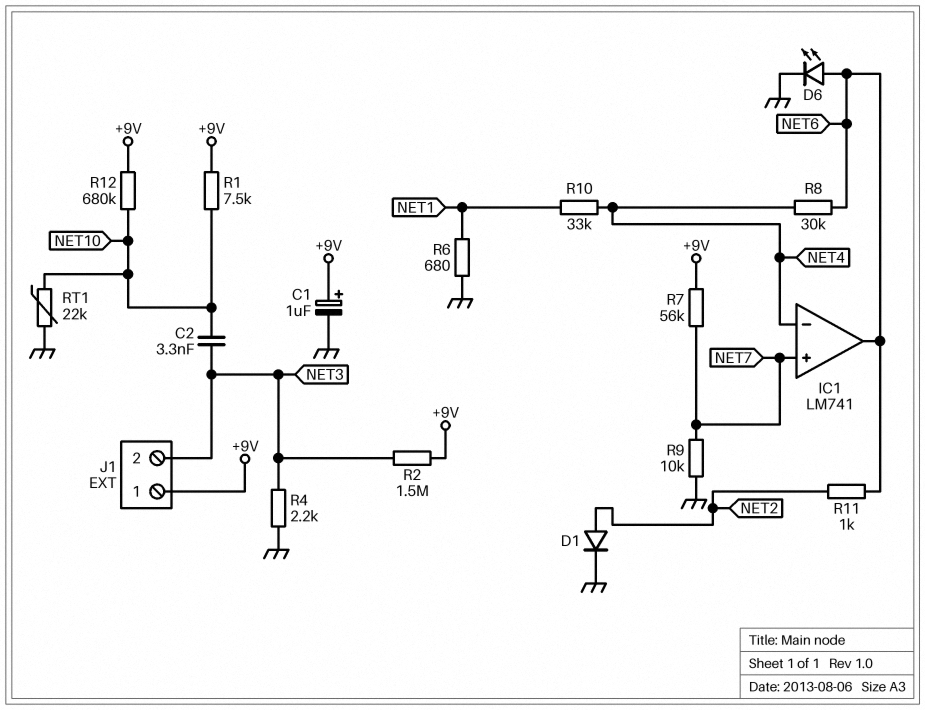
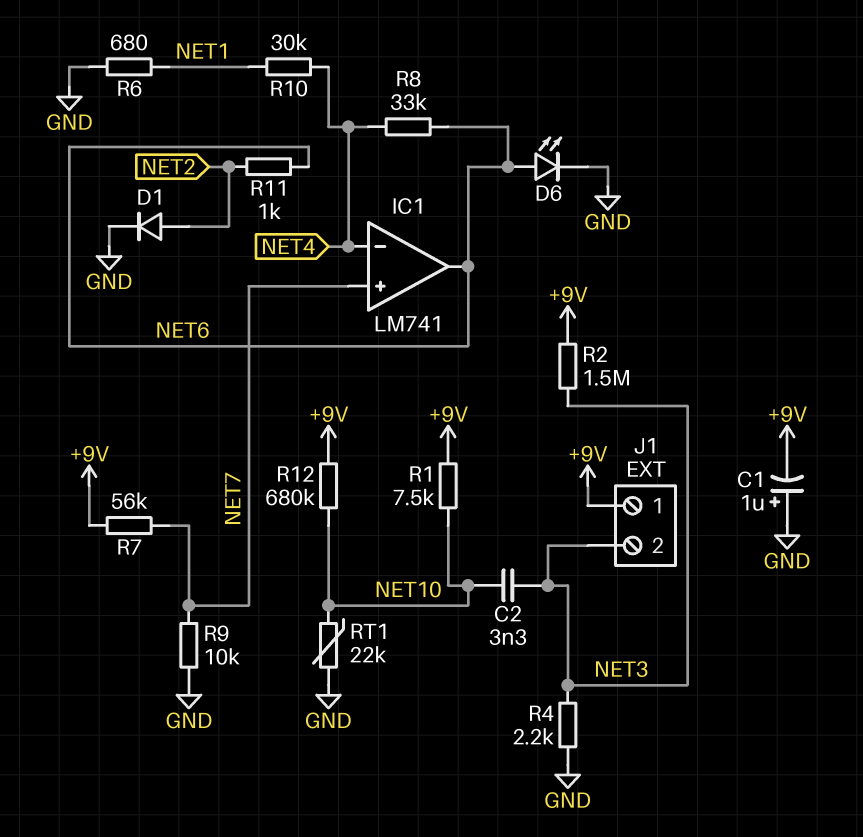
C1: 1uF (plus +9V, minus GND) -> 1uF (plus GND, minus +9V)
R8: 30k (NET4, NET6) -> 33k (NET4, NET6)
R10: 33k (NET1, NET4) -> 30k (NET1, NET4)

